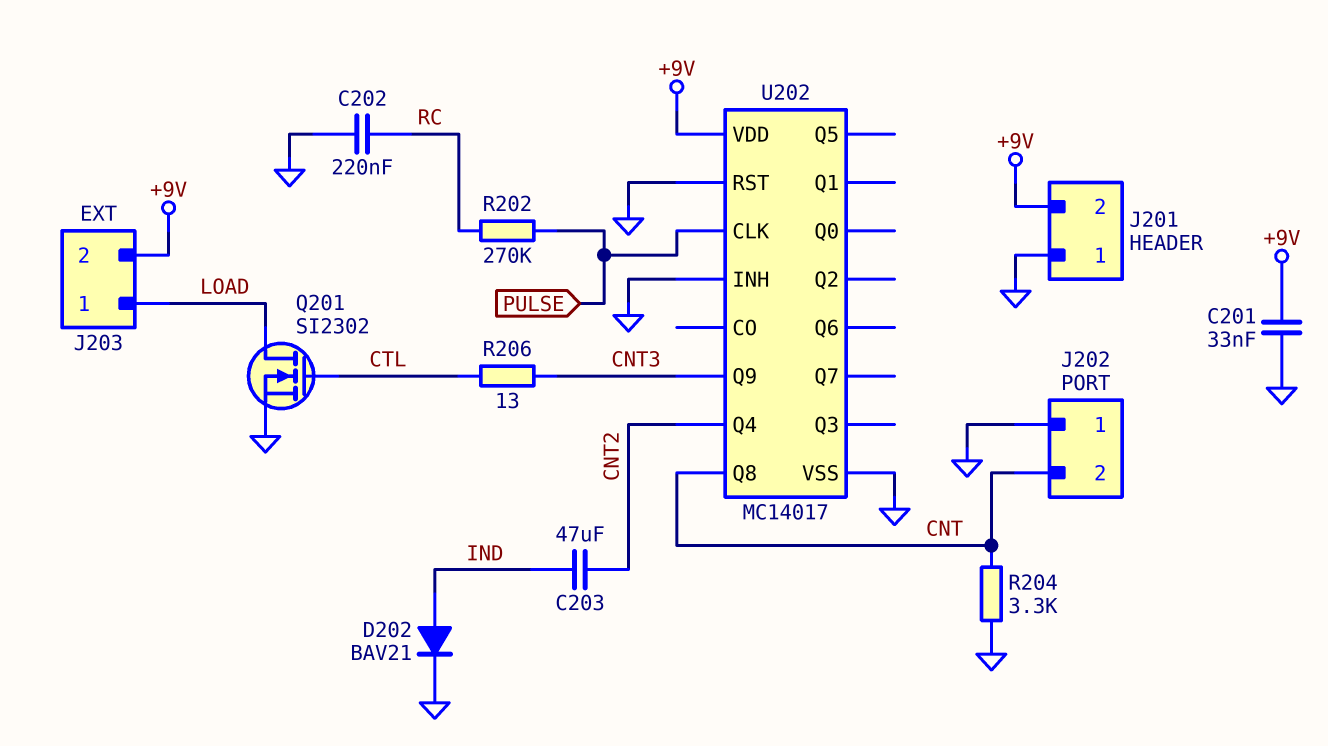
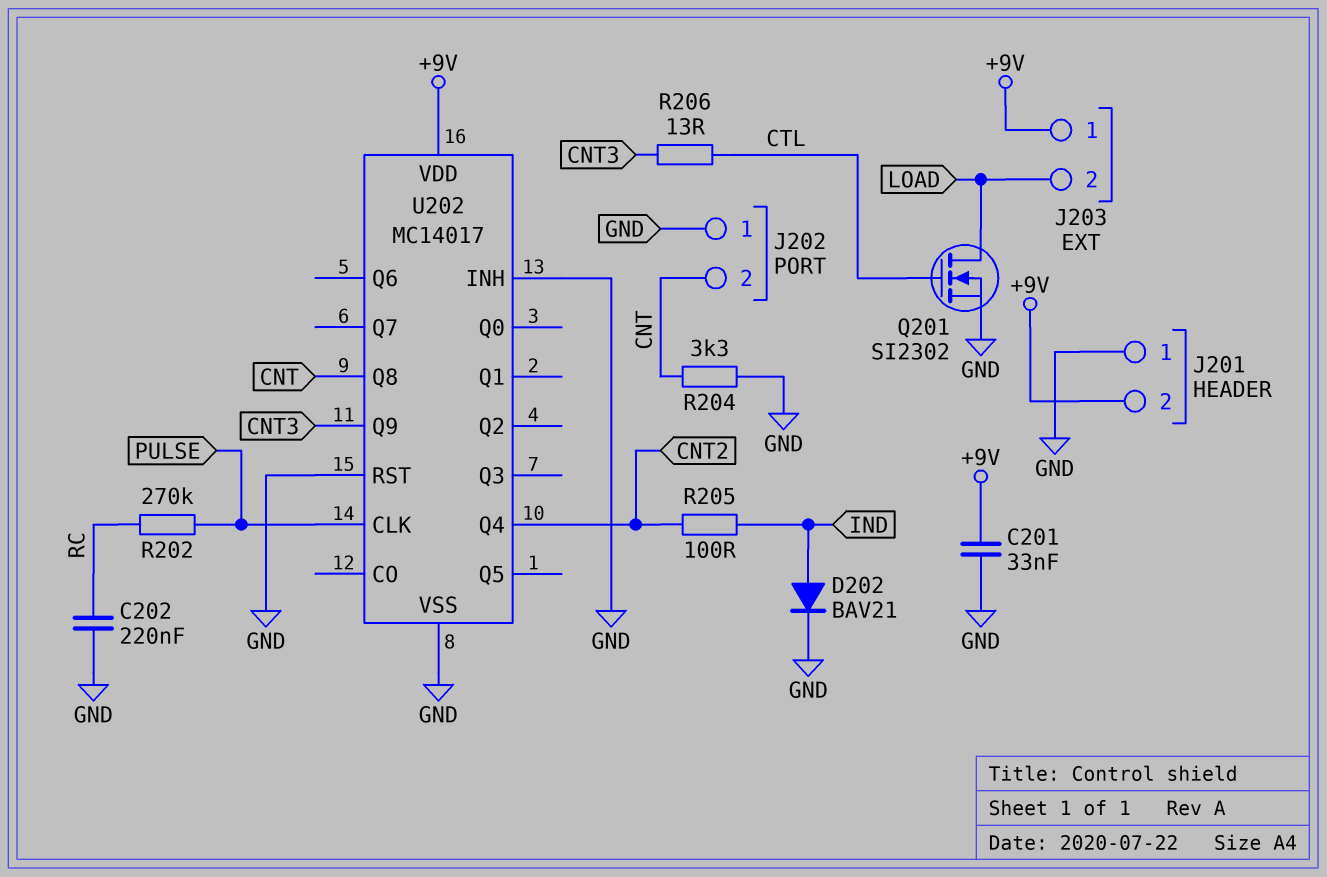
C203: 47uF (CNT2, IND) -> none
J203 pin 1: LOAD -> +9V
J203 pin 2: +9V -> LOAD
R205: none -> 100 (CNT2, IND)

